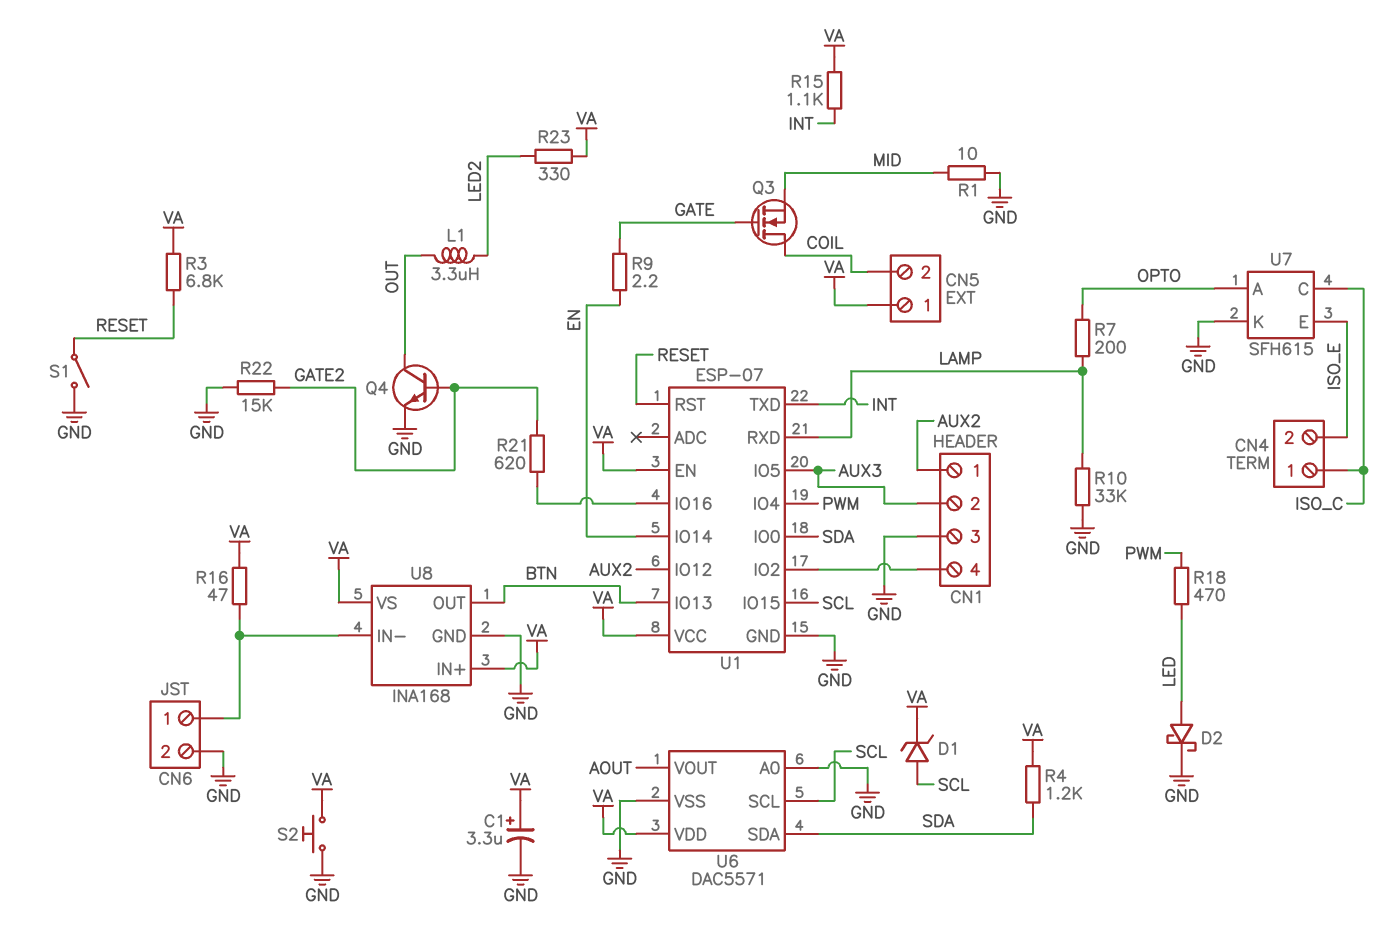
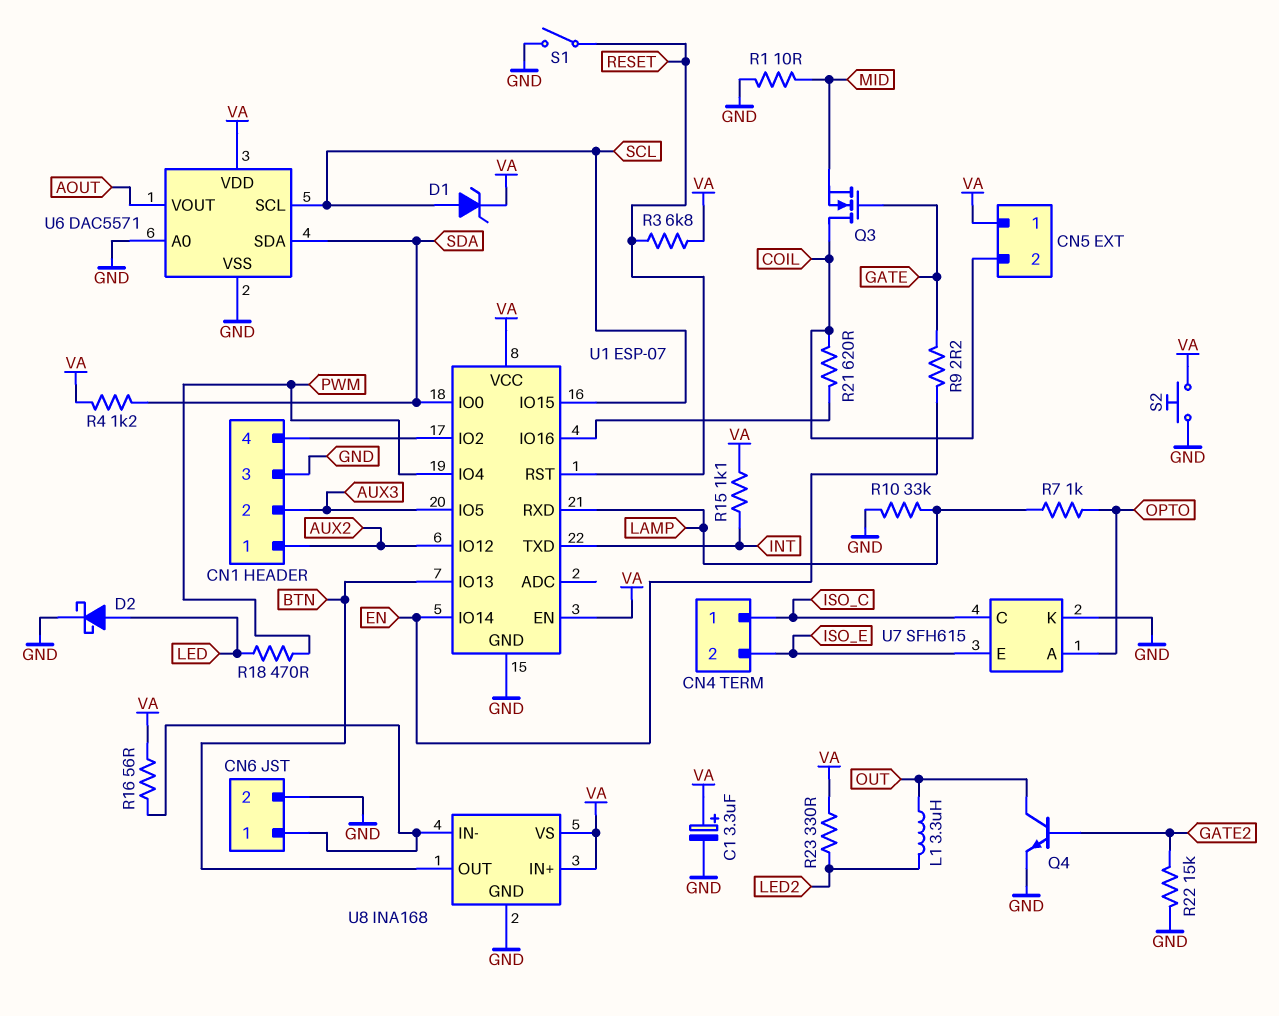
R7: 200 (LAMP, OPTO) -> 1k (LAMP, OPTO)
R16: 47 (CN6/1, VA) -> 56 (CN6/1, VA)
R21: 620 (GATE2, U1/IO16) -> 620 (COIL, U1/IO16)

